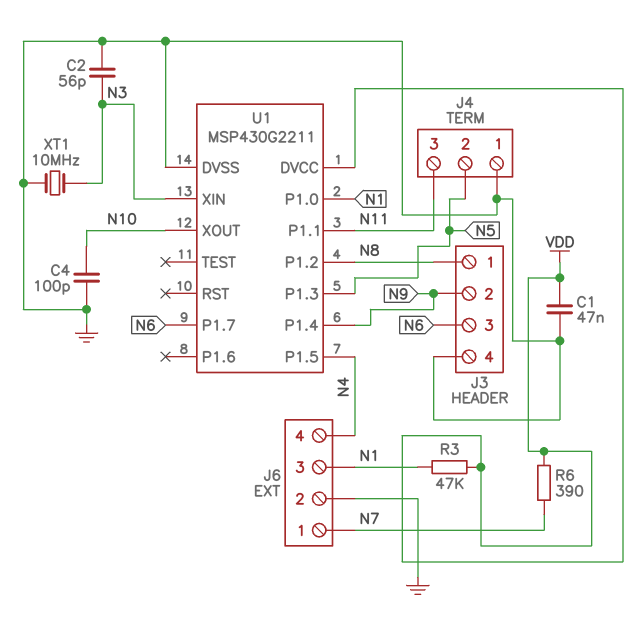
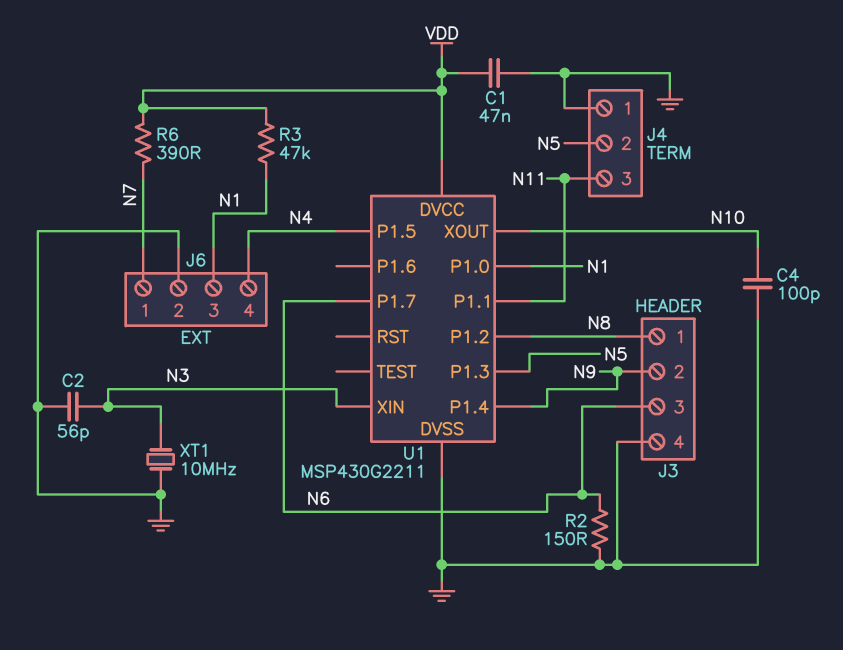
R2: none -> 150 (GND, N6)

